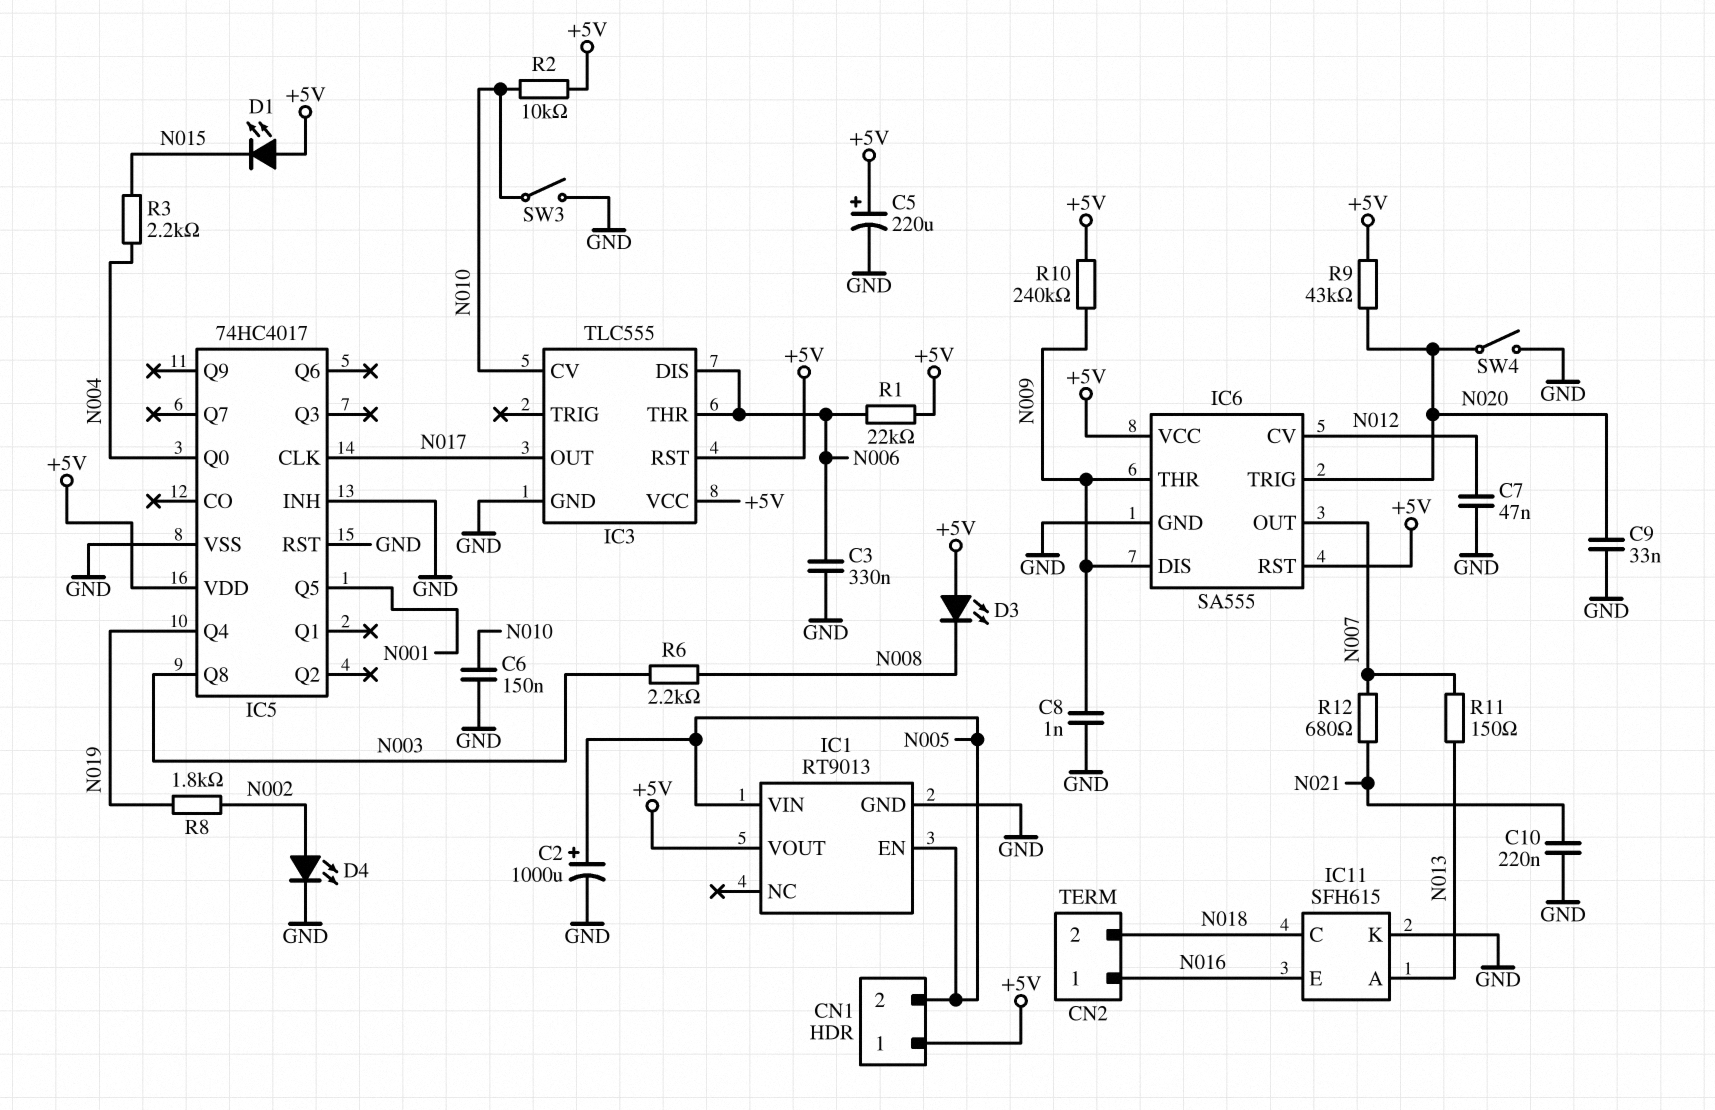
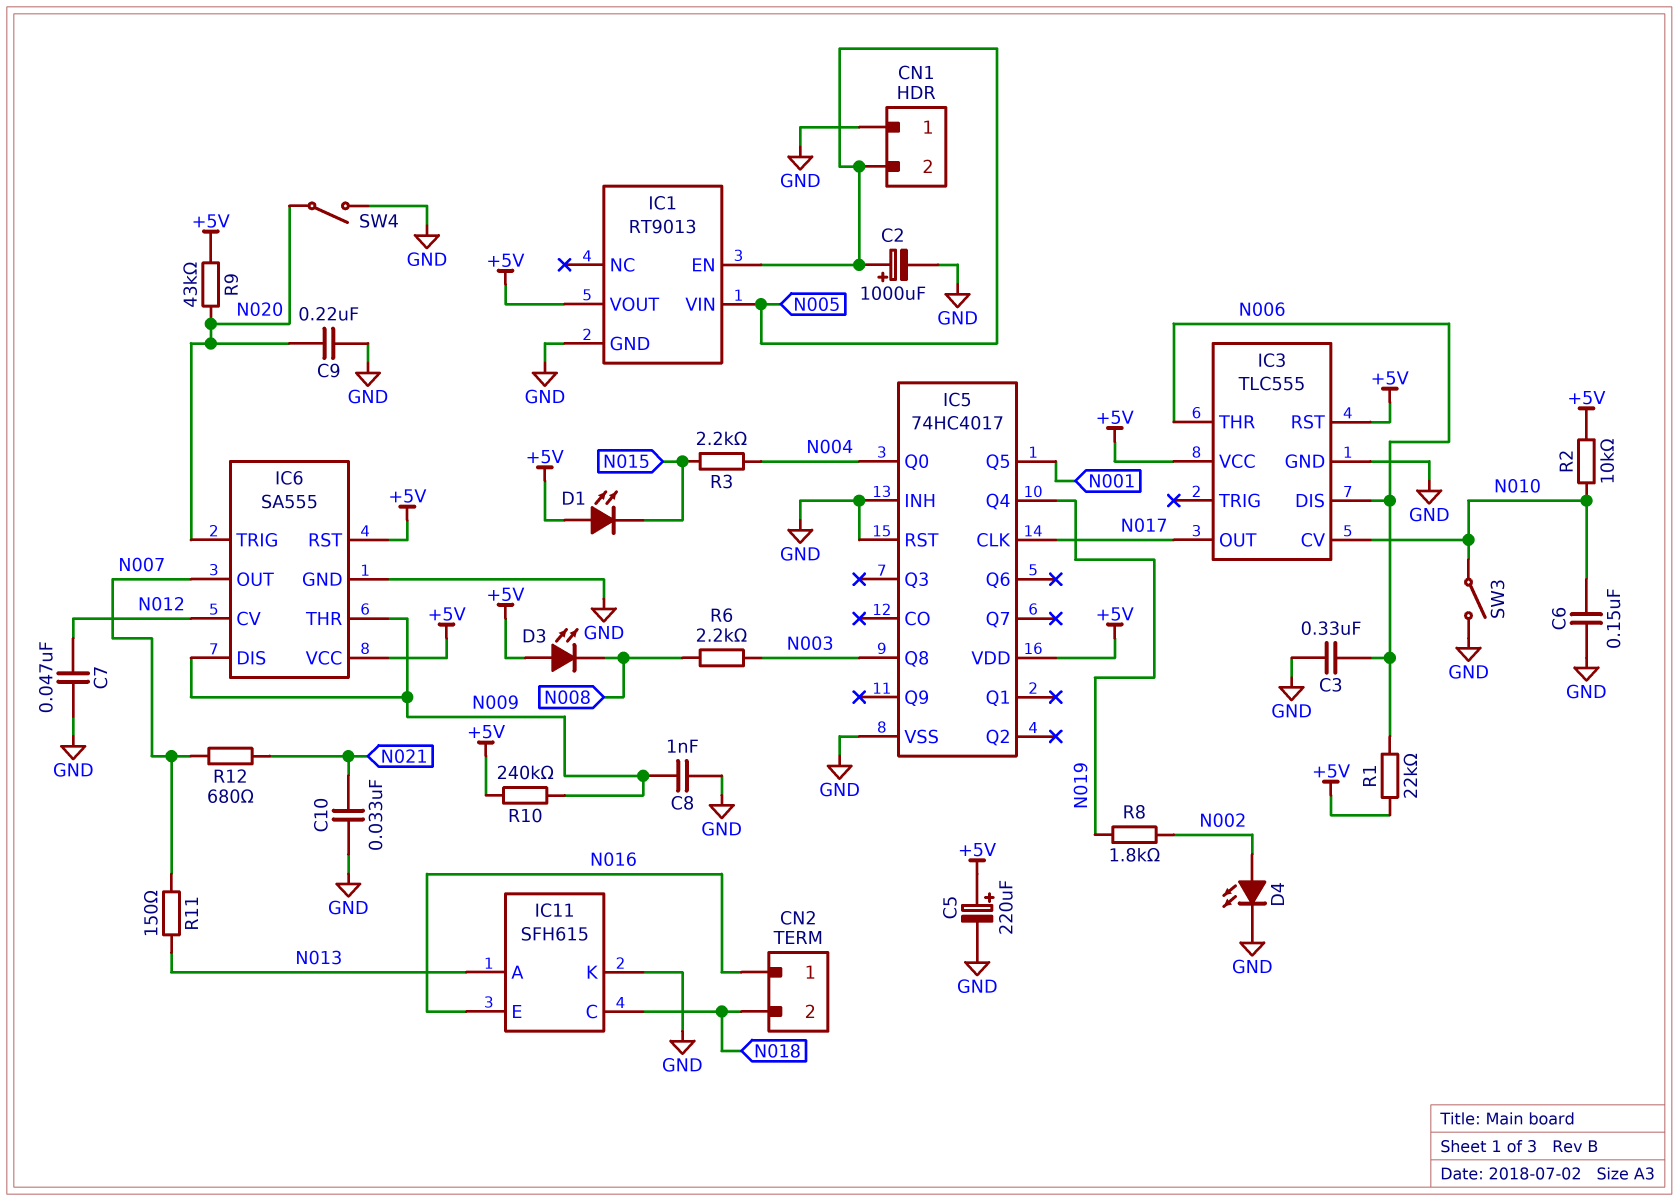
C9: 33nF (GND, N020) -> 220nF (GND, N020)
C10: 220nF (GND, N021) -> 33nF (GND, N021)
CN1 pin 1: +5V -> GND

